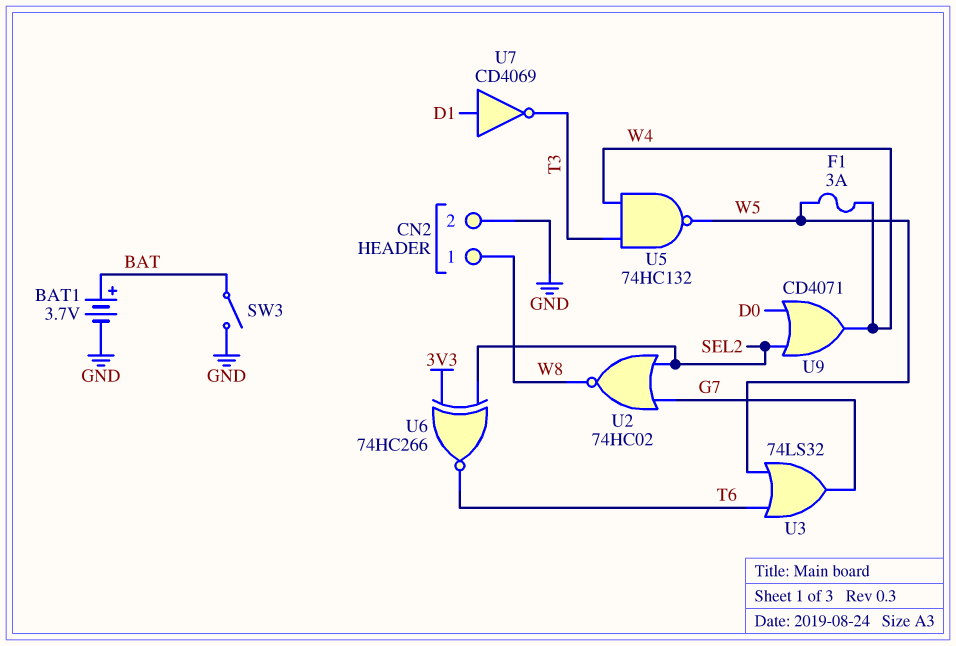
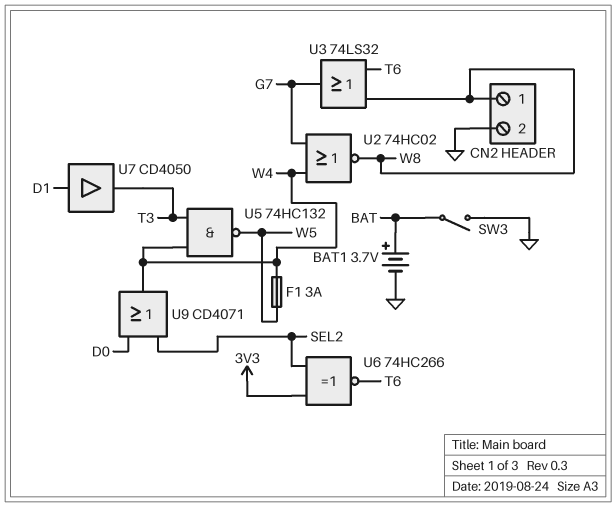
U2: NOR 74HC02 (in G7, in SEL2, out W8) -> NOR 74HC02 (in G7, in W4, out W8)
U3: OR 74LS32 (in T6, in W5, out G7) -> OR 74LS32 (in T6, in W8, out G7)
U7: NOT CD4069 (in D1, out T3) -> buffer CD4050 (in D1, out T3)

